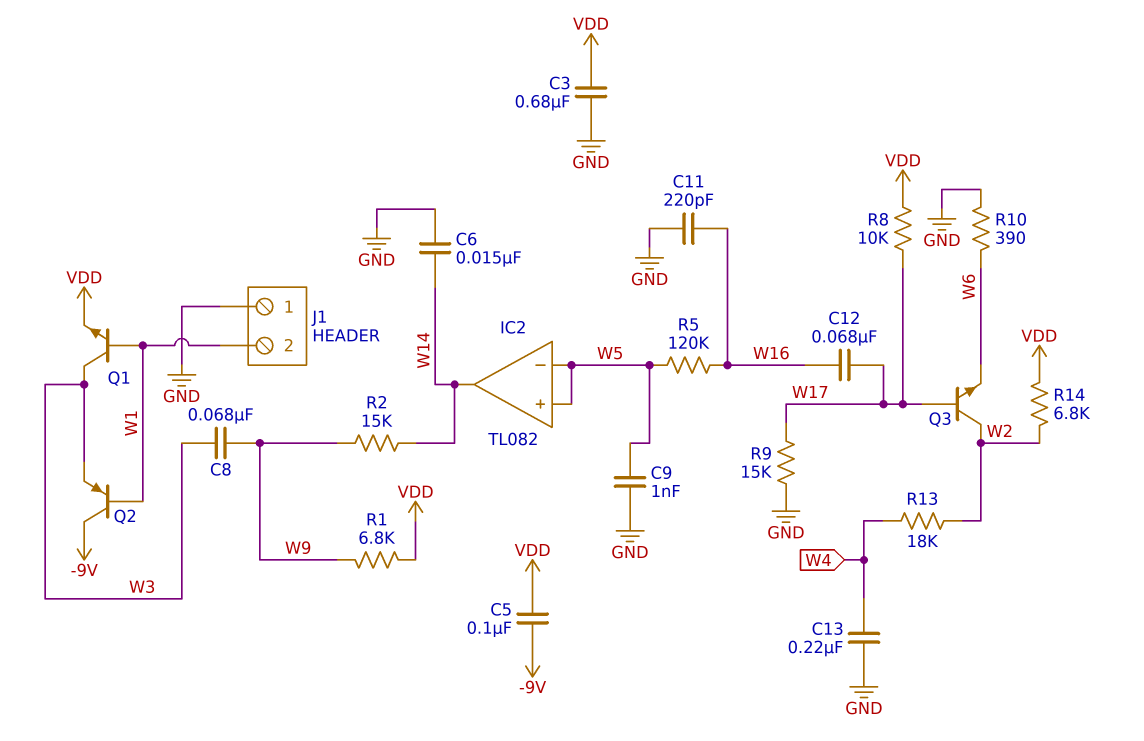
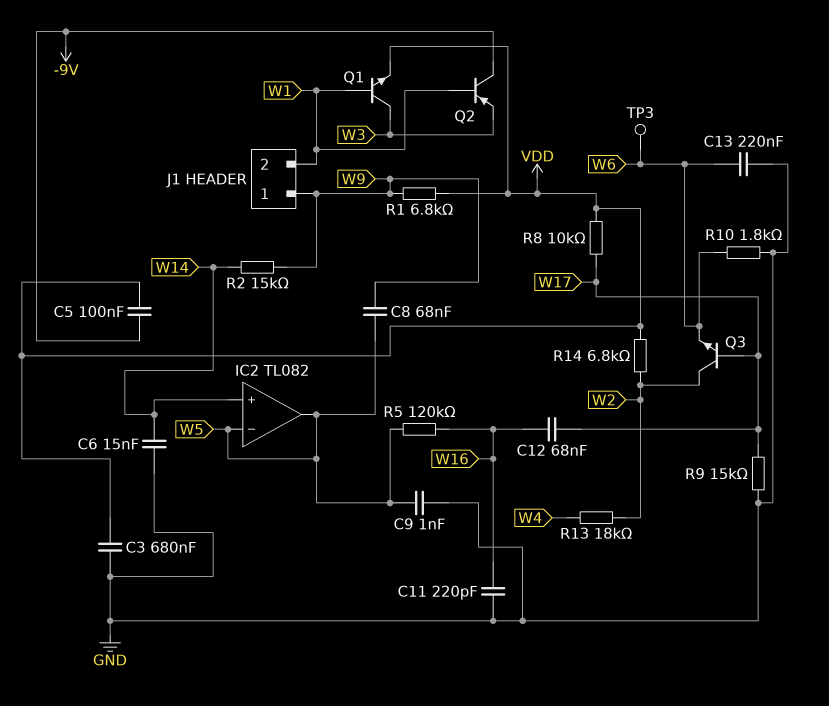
C8: 68nF (W3, W9) -> 68nF (W5, W9)
C13: 220nF (GND, W4) -> 220nF (GND, W6)
IC2 pin in+: W5 -> W14
IC2 pin out: W14 -> W5
J1 pin 1: GND -> W9
R10: 390 (GND, W6) -> 1.8k (GND, W6)
TP3: none -> test point (W6)

